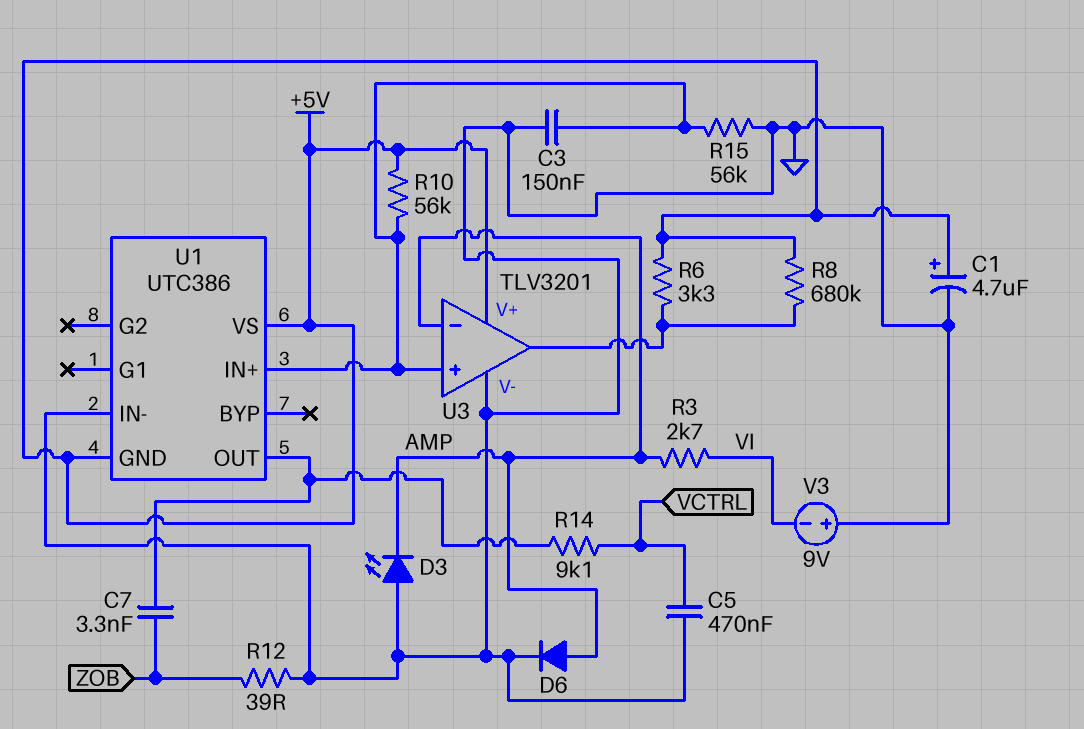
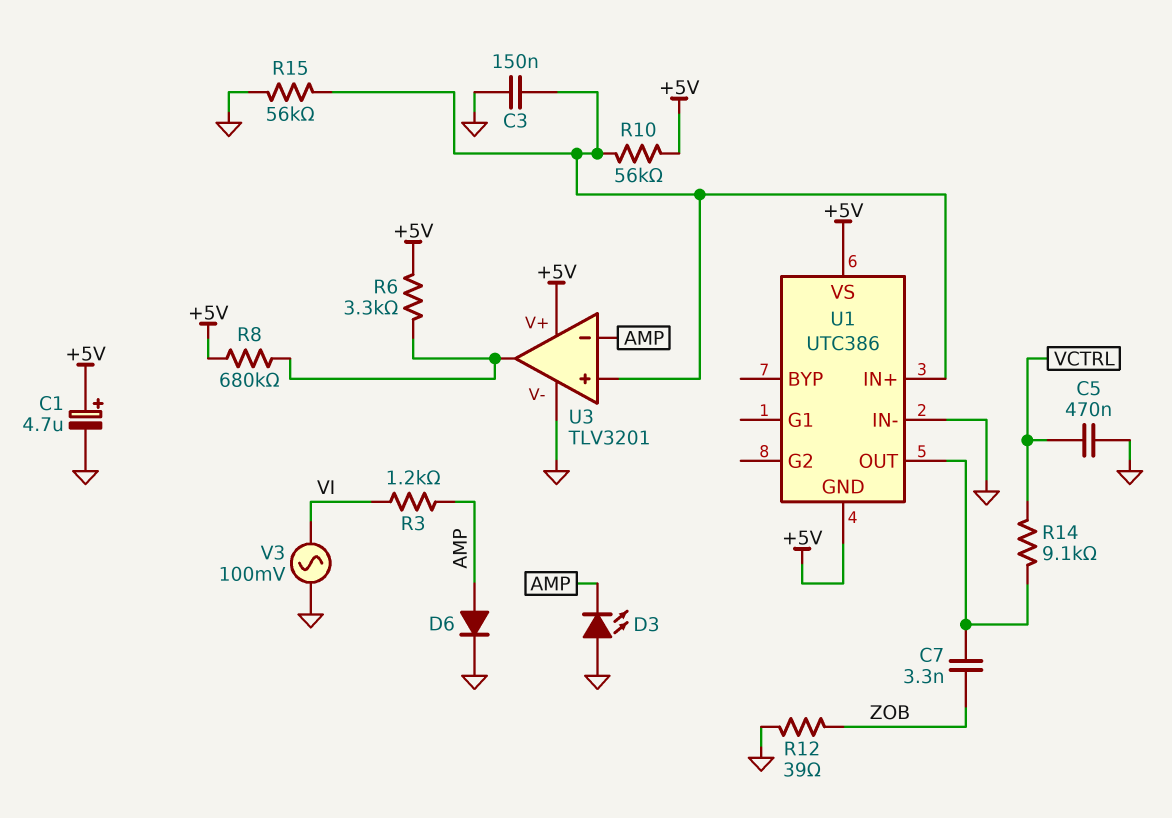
R3: 2.7k (AMP, VI) -> 1.2k (AMP, VI)
V3: 9V (plus GND, minus VI) -> AC 100mV (GND, VI)

